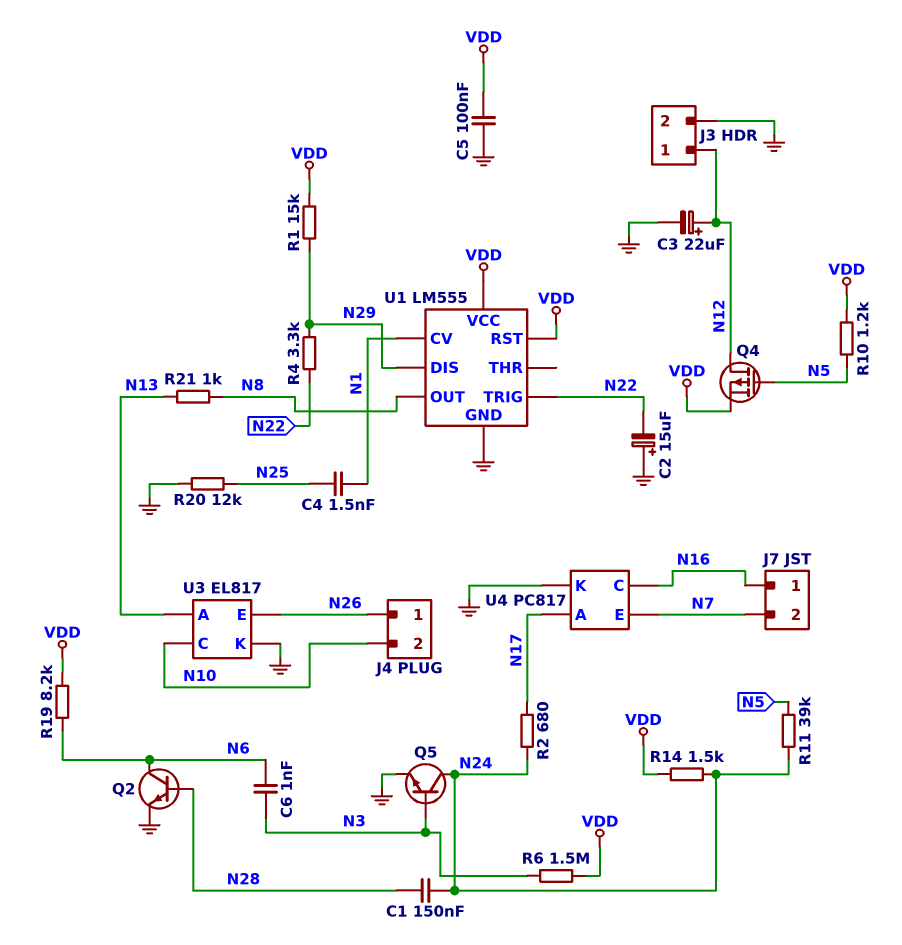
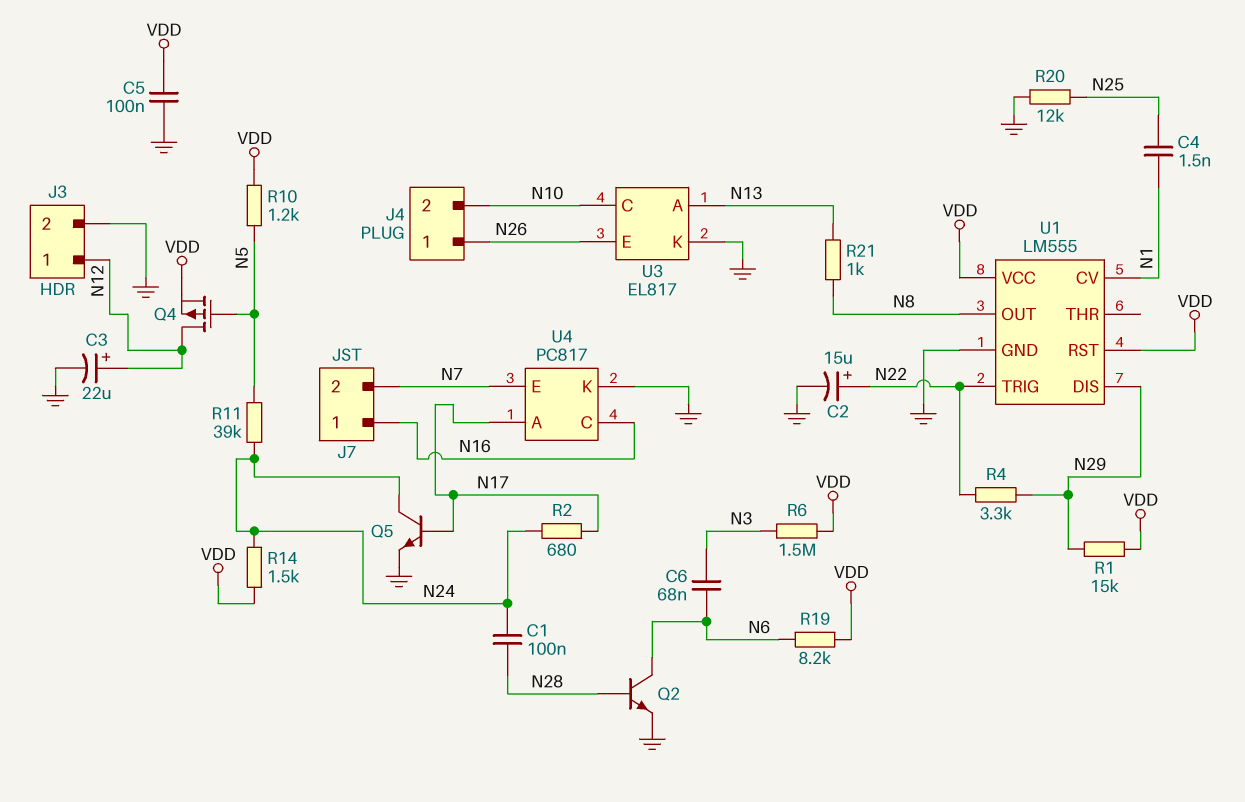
C1: 150nF (N24, N28) -> 100nF (N24, N28)
C2: 15uF (plus GND, minus N22) -> 15uF (plus N22, minus GND)
C6: 1nF (N3, N6) -> 68nF (N3, N6)
Q5: NPN (B N3, C N24, E GND) -> NPN (B N17, C N24, E GND)

